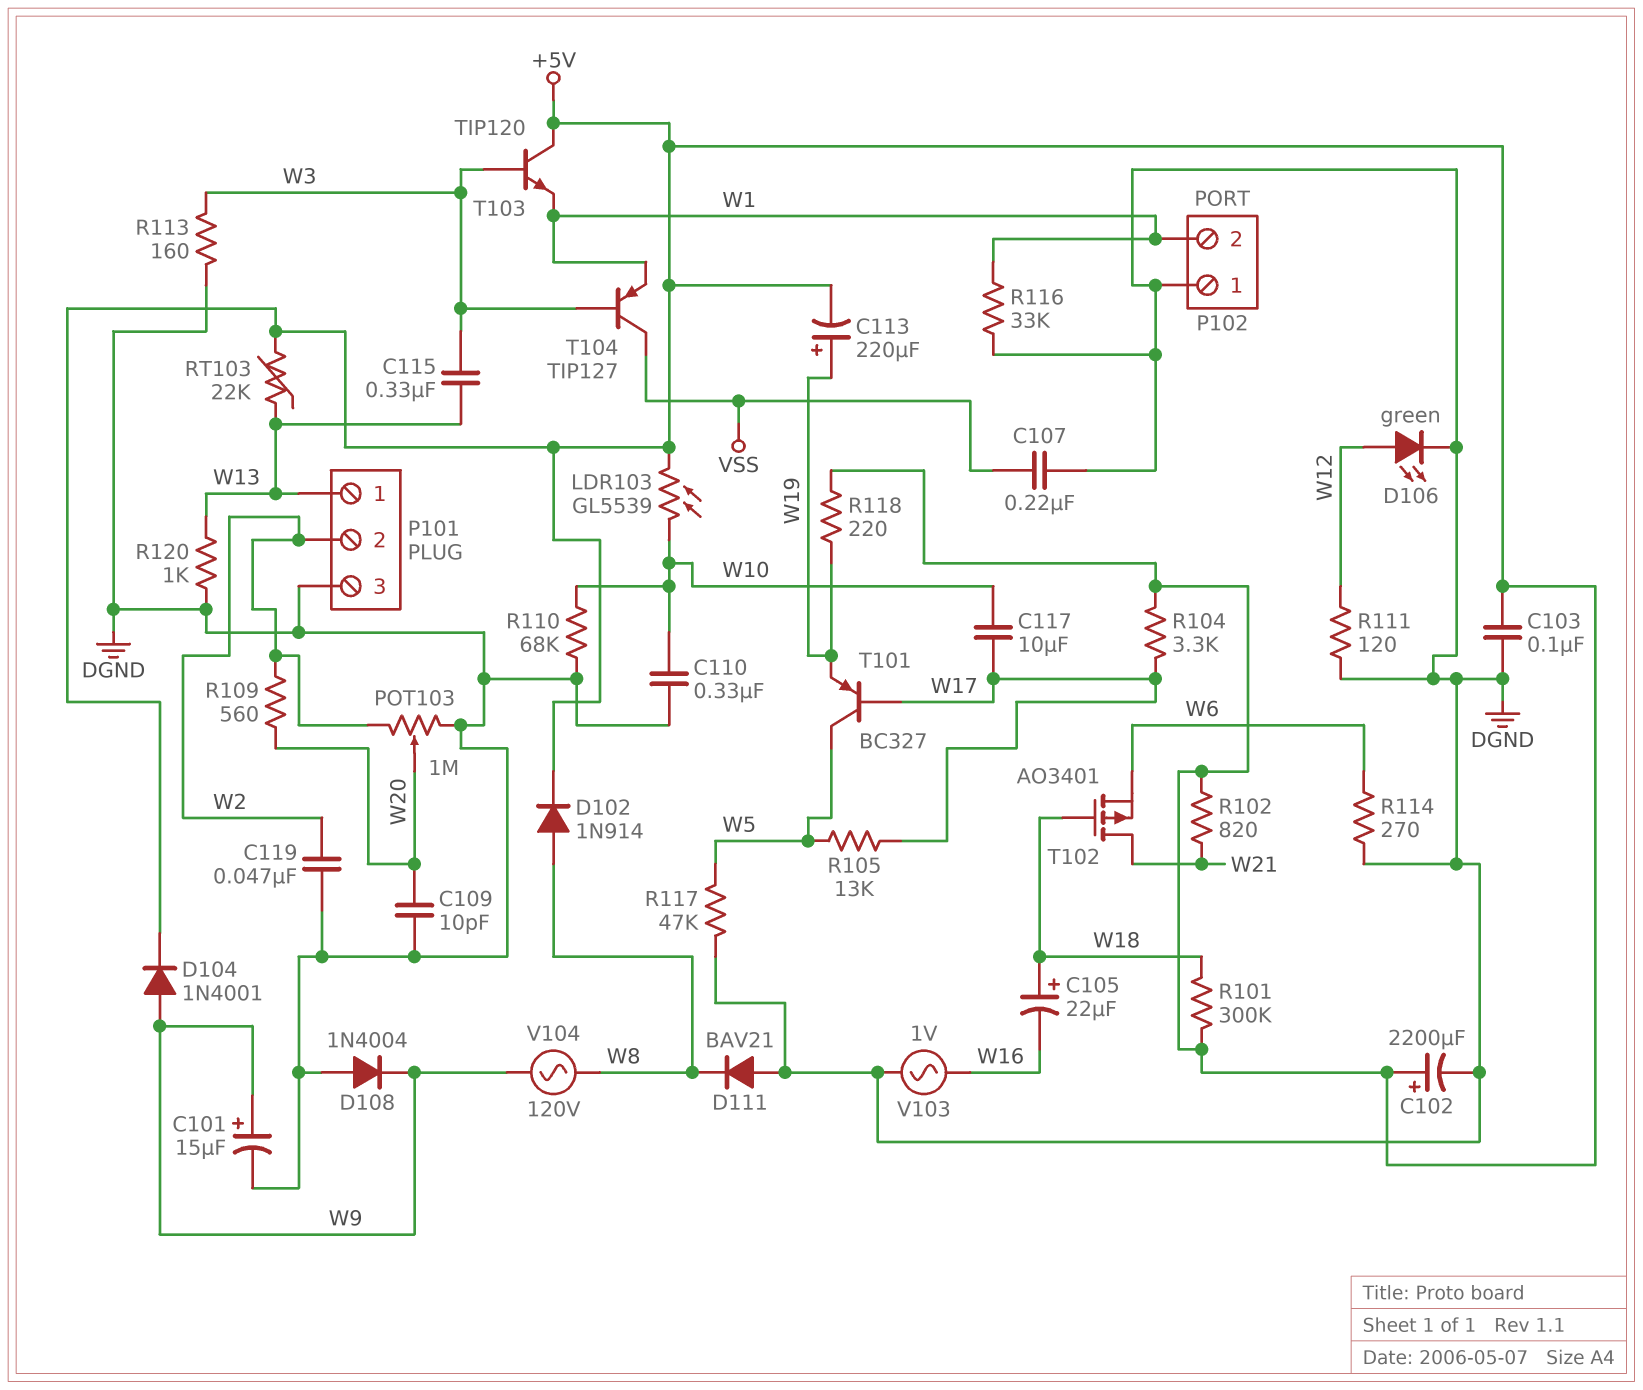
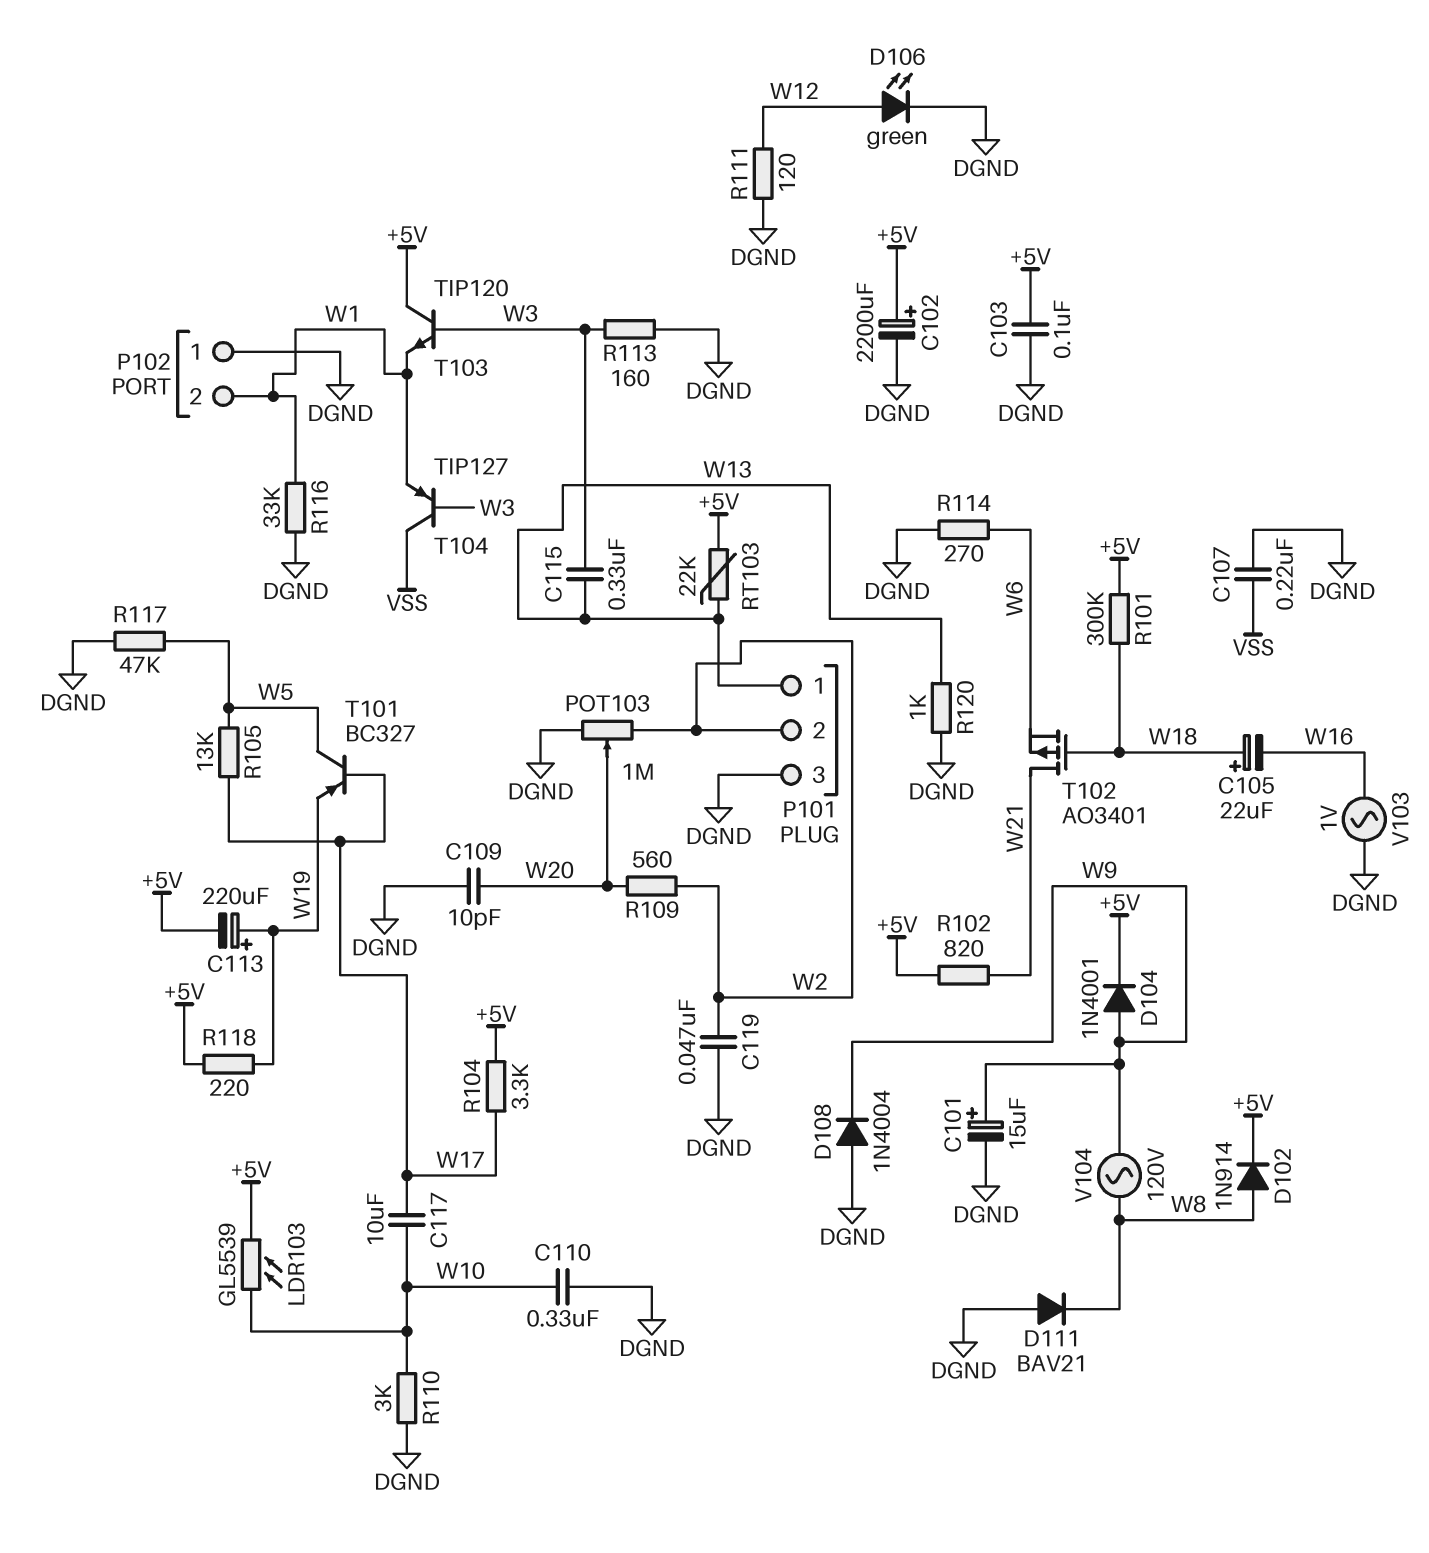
R110: 68k (DGND, W10) -> 3k (DGND, W10)

